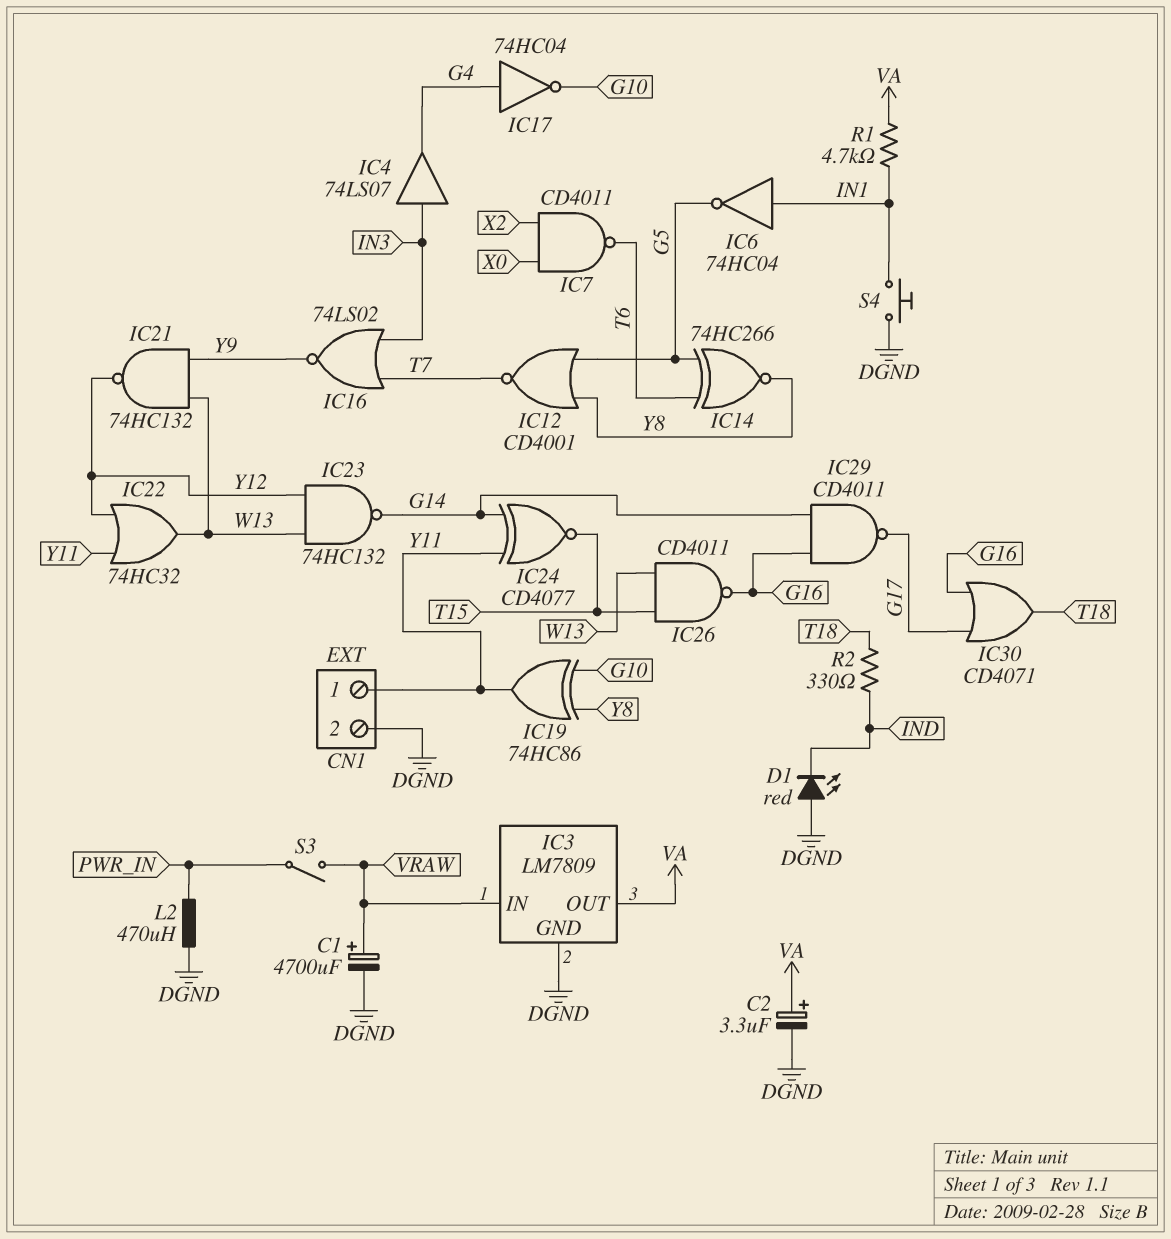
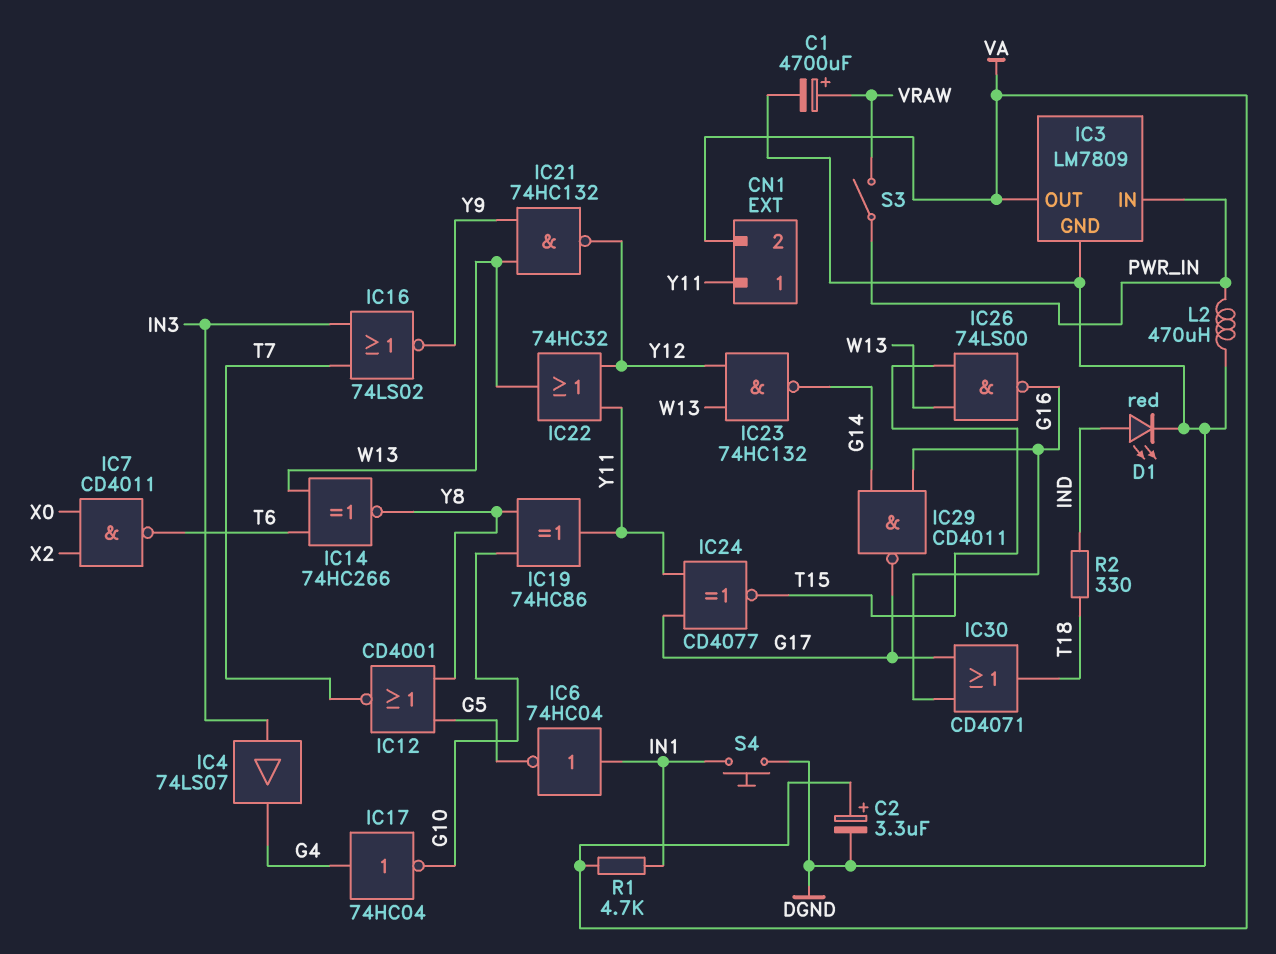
CN1 pin 2: DGND -> VA
D1: LED red (A DGND, K IND) -> LED red (A IND, K DGND)
IC3 pin IN: VRAW -> PWR_IN
IC14: XNOR 74HC266 (in G5, in T6, out Y8) -> XNOR 74HC266 (in T6, in W13, out Y8)
IC24: XNOR CD4077 (in G14, in Y11, out T15) -> XNOR CD4077 (in G17, in Y11, out T15)
IC26: NAND CD4011 (in T15, in W13, out G16) -> NAND 74LS00 (in T15, in W13, out G16)

